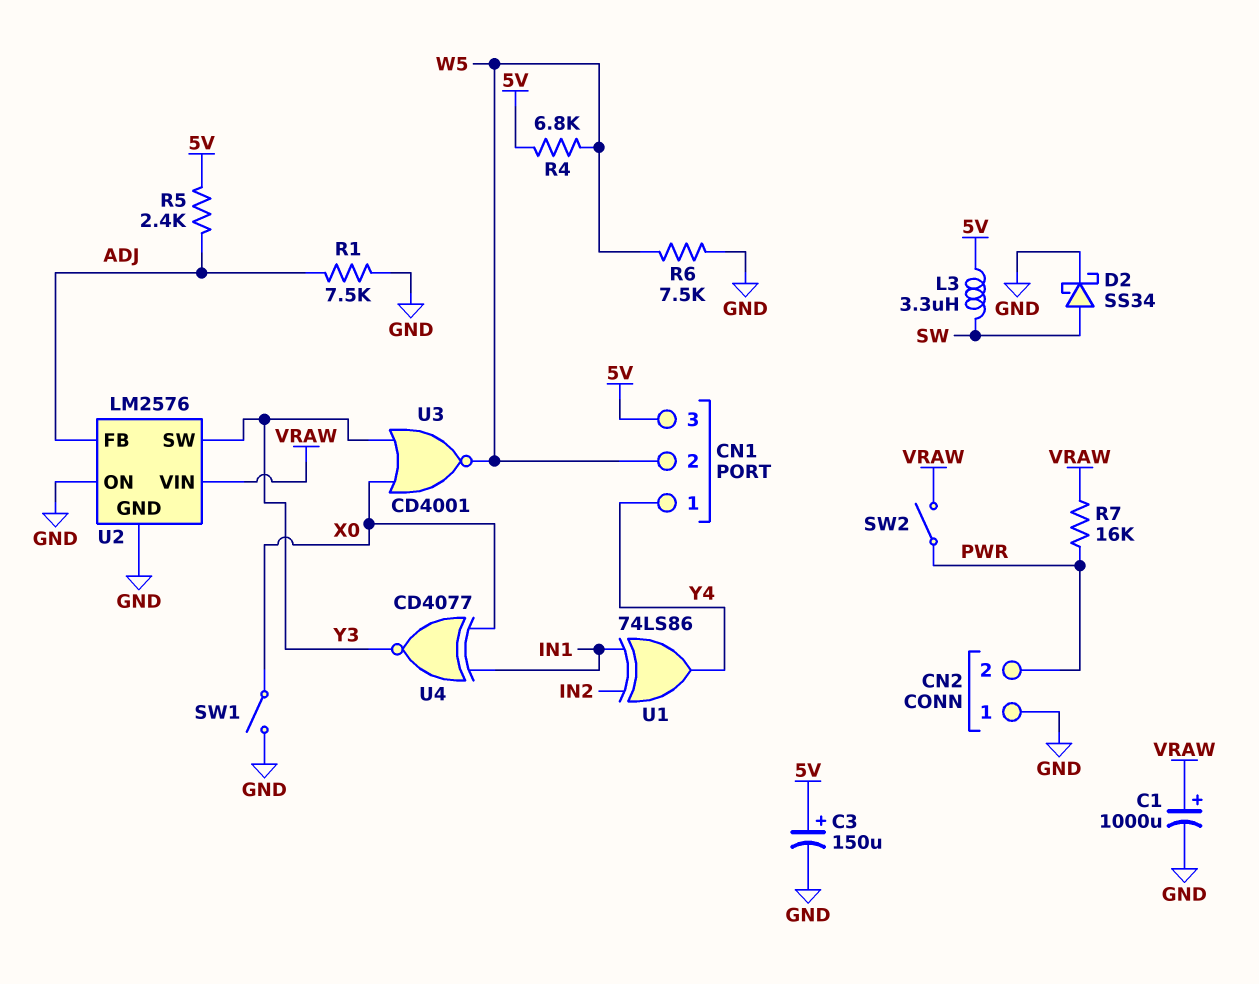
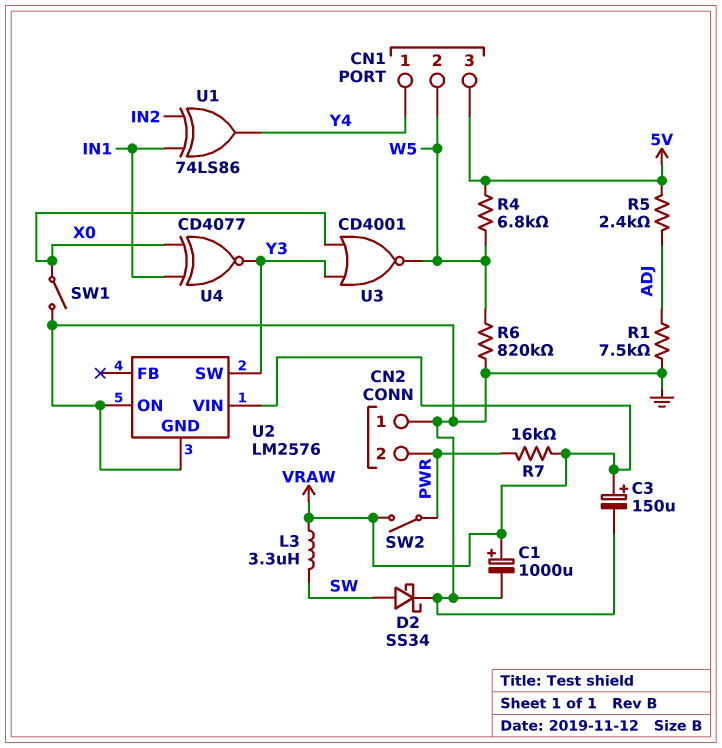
C3: 150uF (plus 5V, minus GND) -> 150uF (plus VRAW, minus GND)
L3: 3.3uH (5V, SW) -> 3.3uH (SW, VRAW)
R6: 7.5k (GND, W5) -> 820k (GND, W5)
U2 pin FB: ADJ -> none

